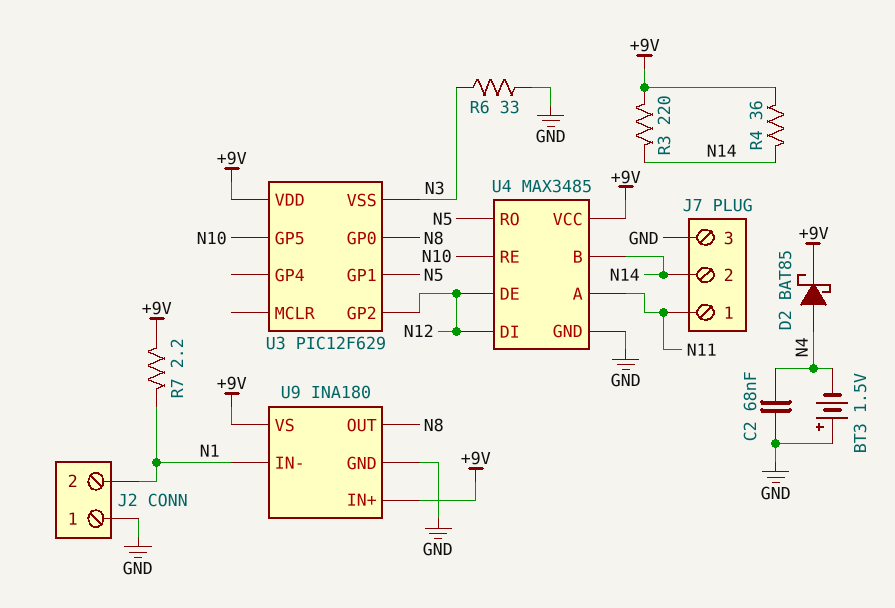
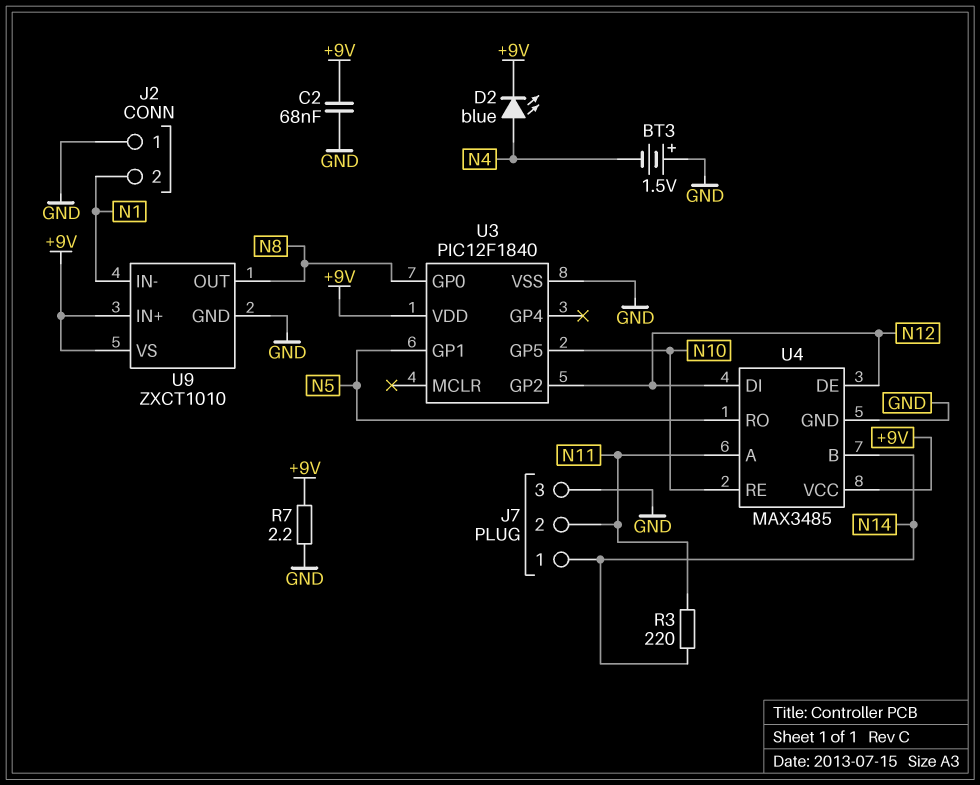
C2: 68nF (GND, N4) -> 68nF (+9V, GND)
D2: schottky BAT85 (A N4, K +9V) -> LED blue (A N4, K +9V)
J7 pin 1: N11 -> N14
J7 pin 2: N14 -> N11
R3: 220 (+9V, N14) -> 220 (N11, N14)
R4: 36 (+9V, N14) -> none
R6: 33 (GND, N3) -> none
R7: 2.2 (+9V, N1) -> 2.2 (+9V, GND)
U3: PIC12F629 -> PIC12F1840
U3 pin VSS: N3 -> GND
U9: INA180 -> ZXCT1010

